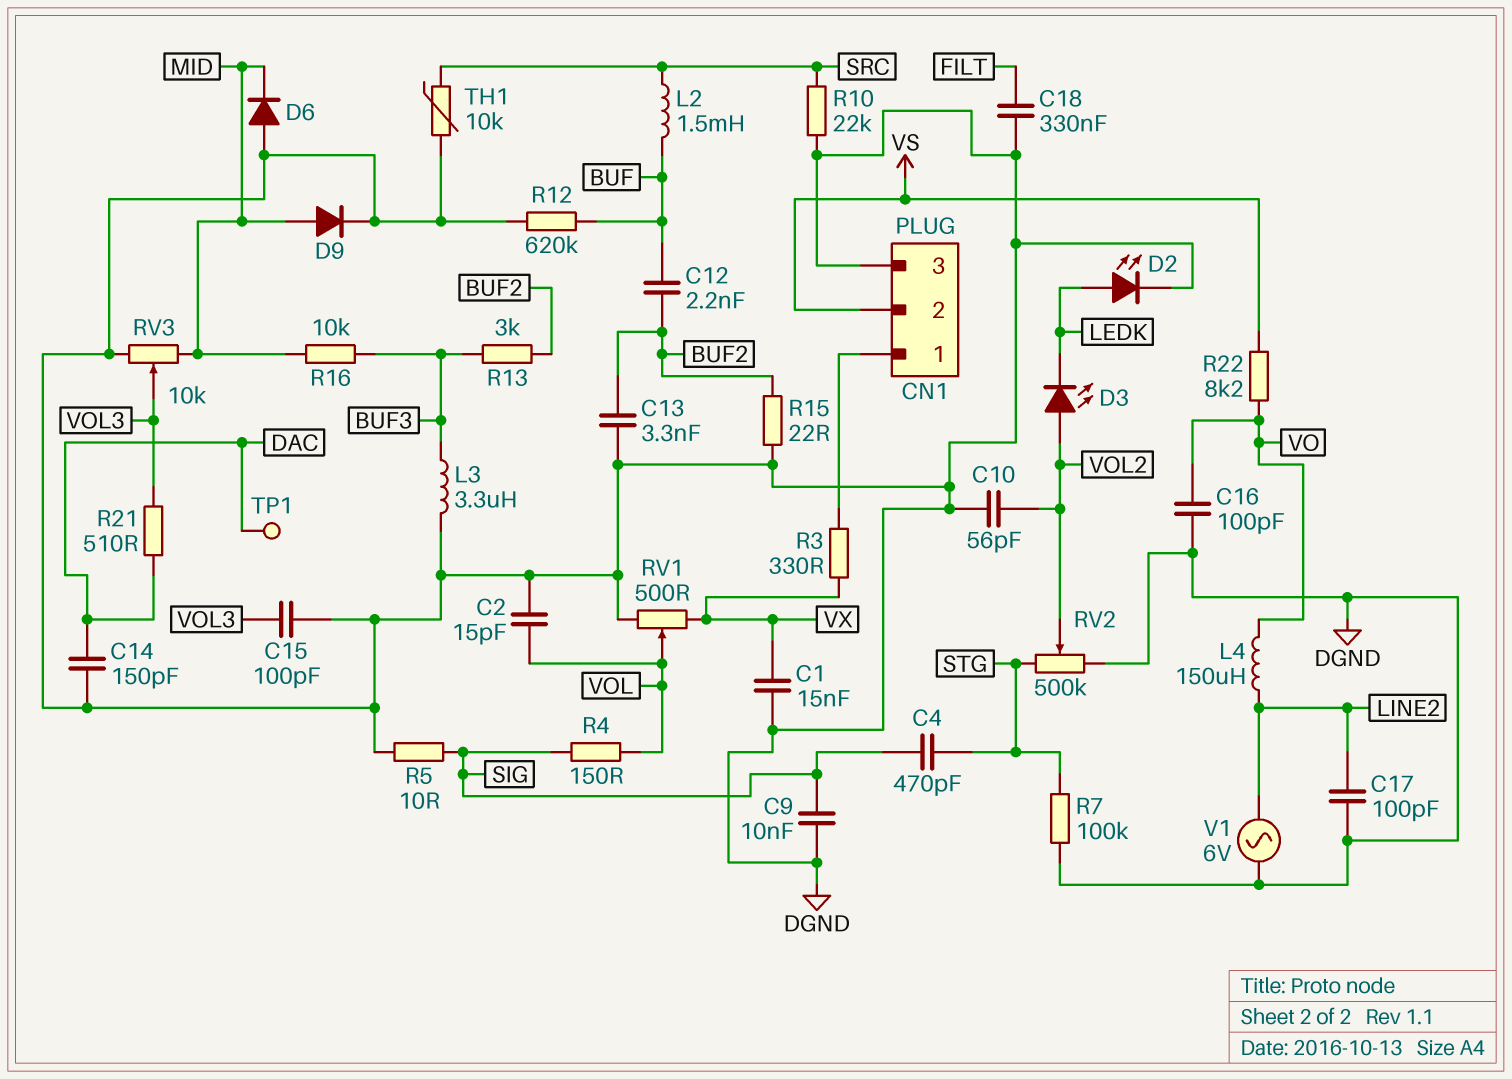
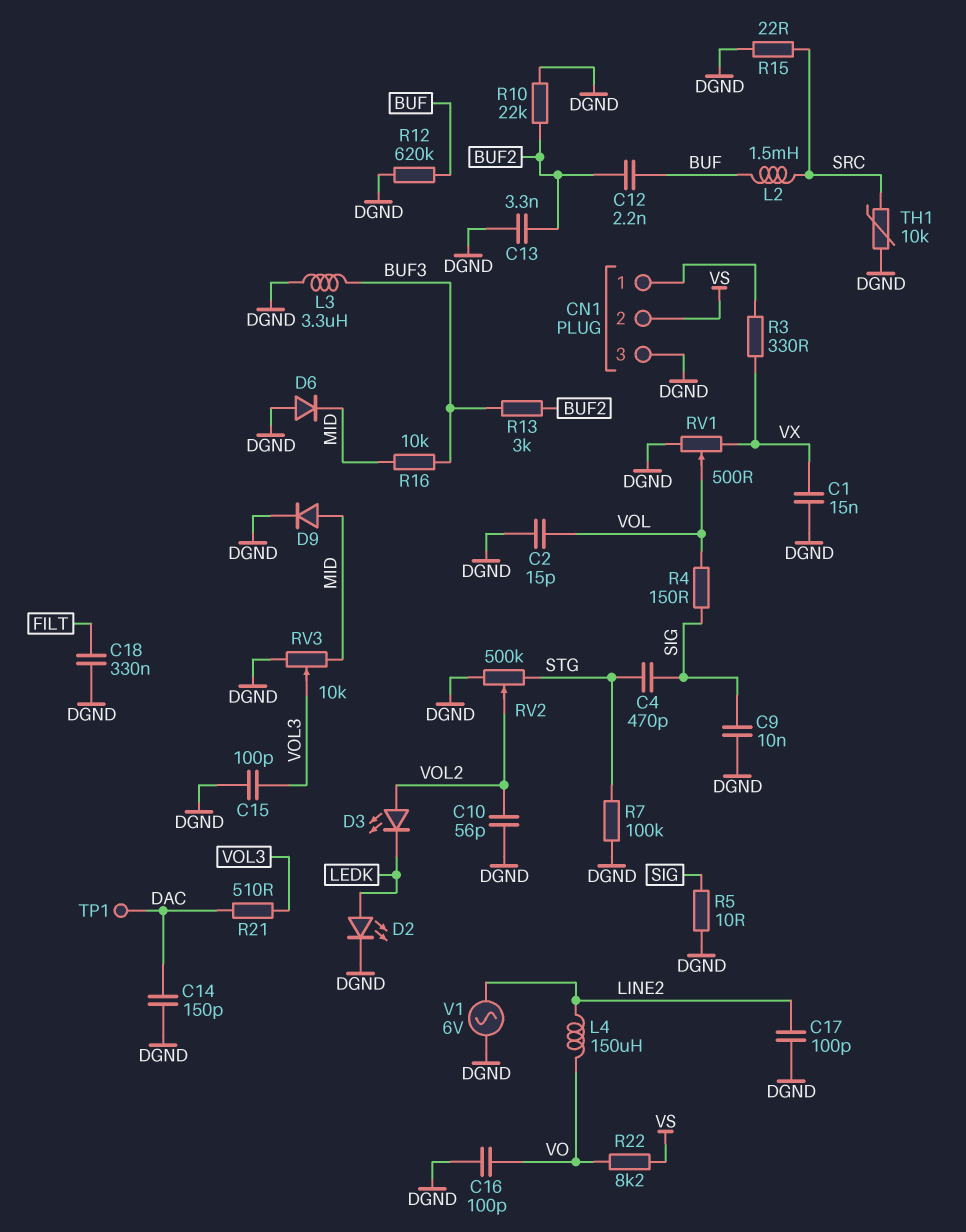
R10: 22k (DGND, SRC) -> 22k (BUF2, DGND)
R15: 22 (BUF2, DGND) -> 22 (DGND, SRC)

